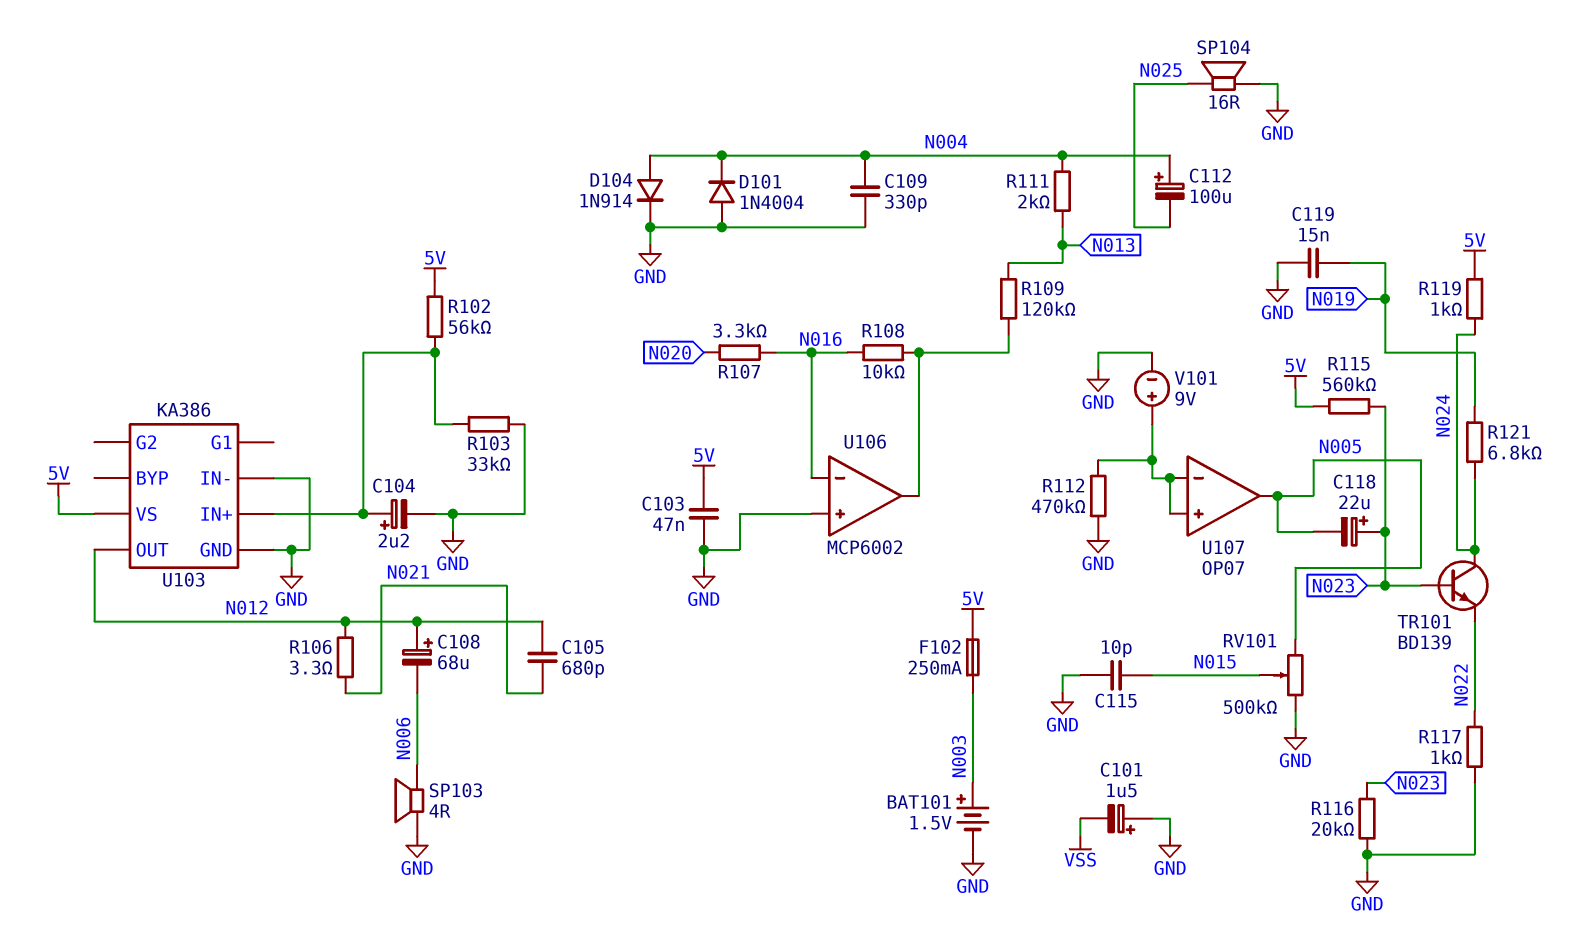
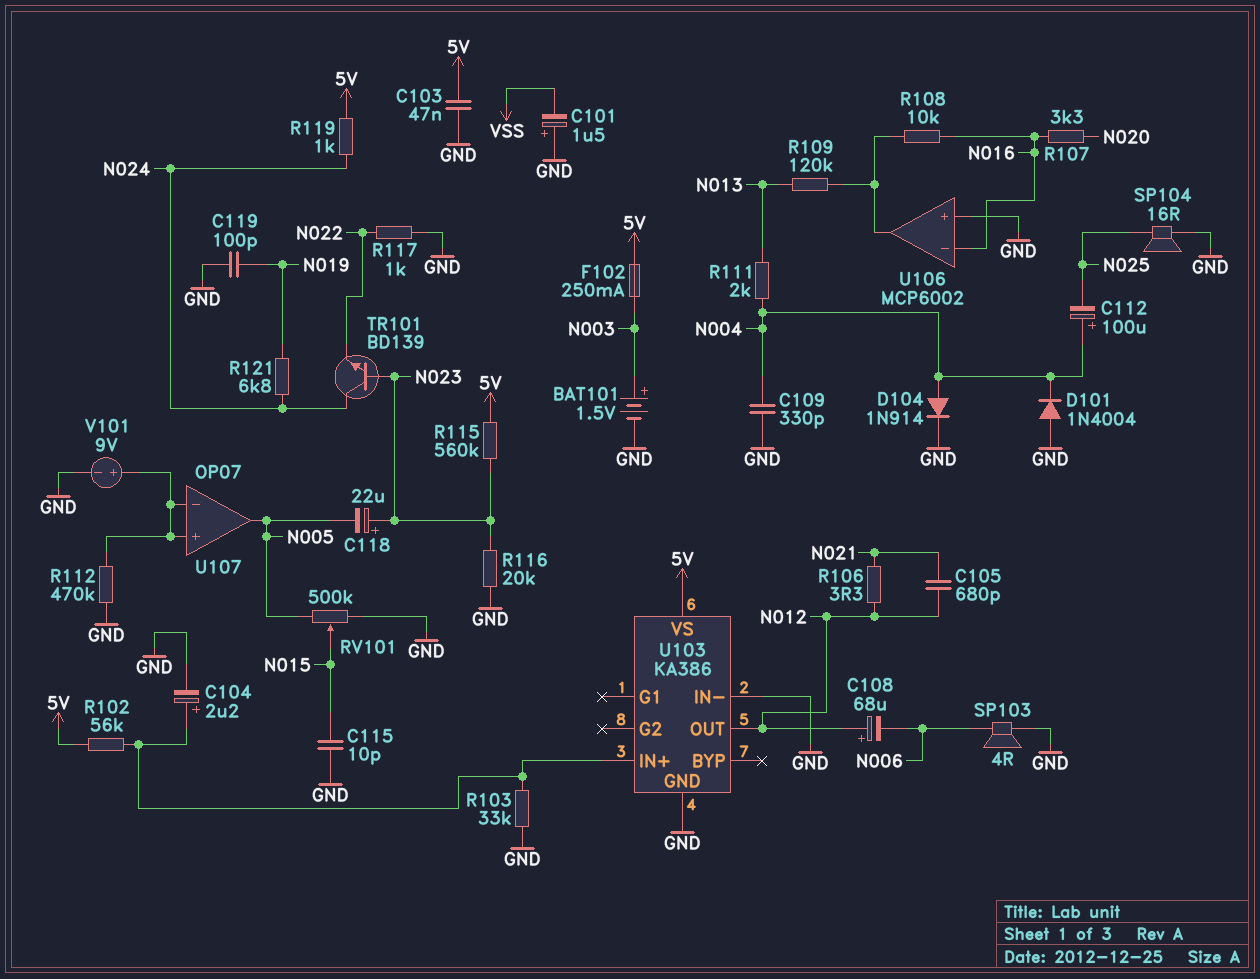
C119: 15nF (GND, N019) -> 100pF (GND, N019)

